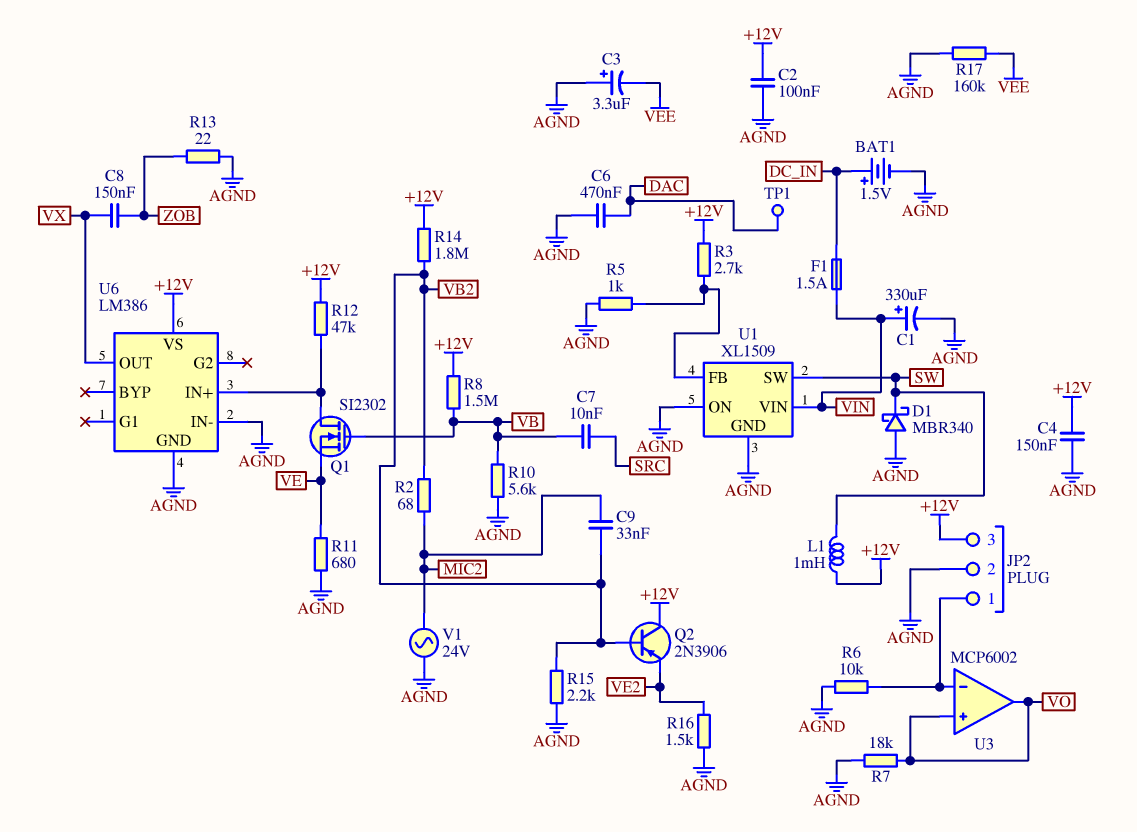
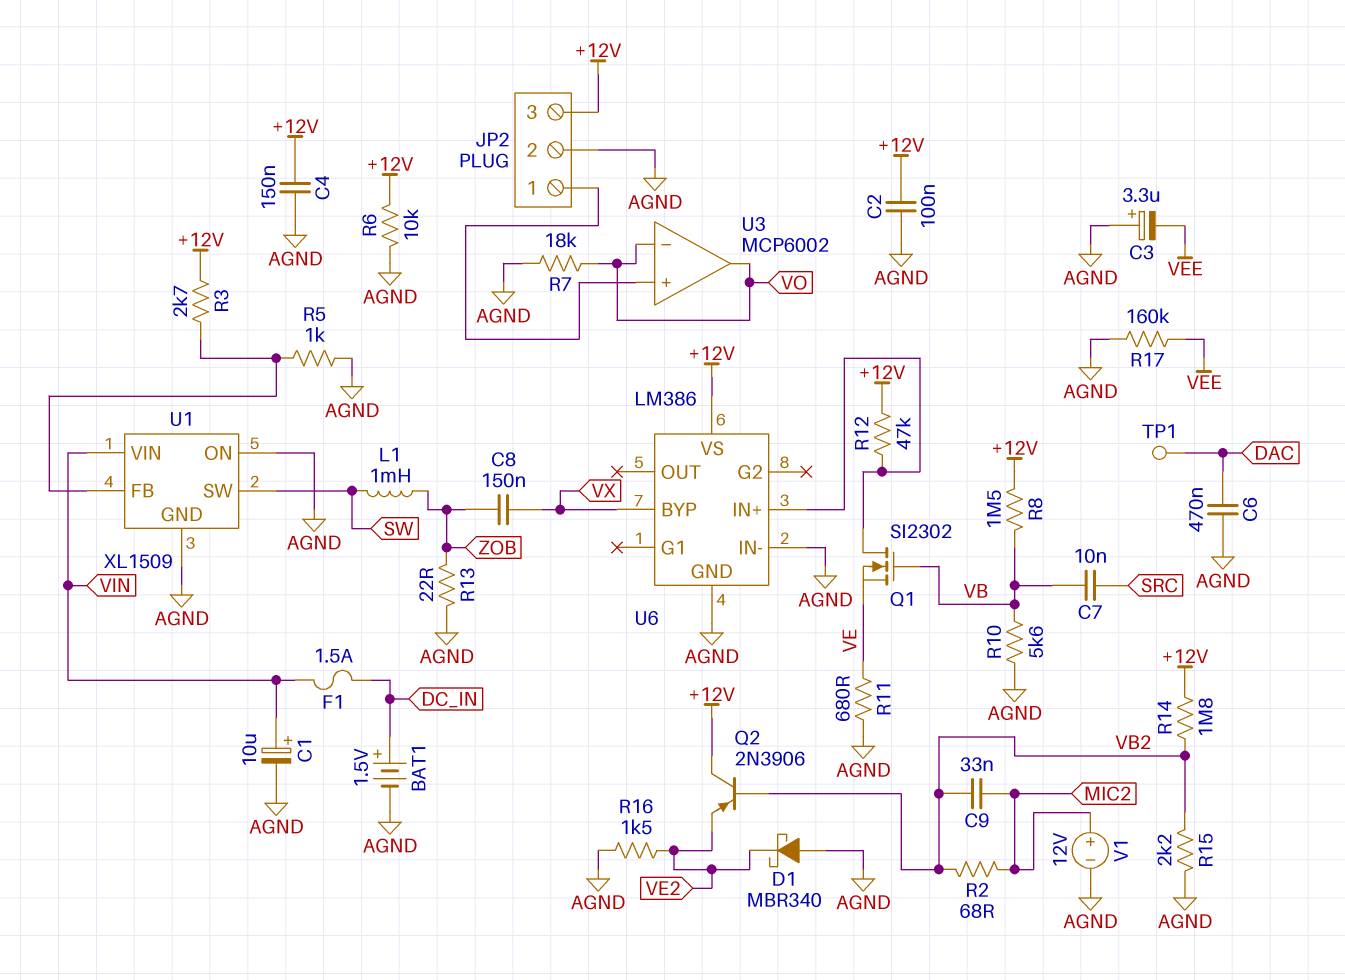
C1: 330uF (plus VIN, minus AGND) -> 10uF (plus VIN, minus AGND)
D1: schottky MBR340 (A AGND, K SW) -> schottky MBR340 (A AGND, K VE2)
L1: 1mH (+12V, SW) -> 1mH (SW, ZOB)
R6: 10k (AGND, JP2/1) -> 10k (+12V, AGND)
U3 pin in+: VO -> JP2/1
U3 pin in-: JP2/1 -> VO
U6 pin BYP: none -> VX
U6 pin OUT: VX -> none
V1: AC 24V (AGND, MIC2) -> 12V (plus MIC2, minus AGND)

